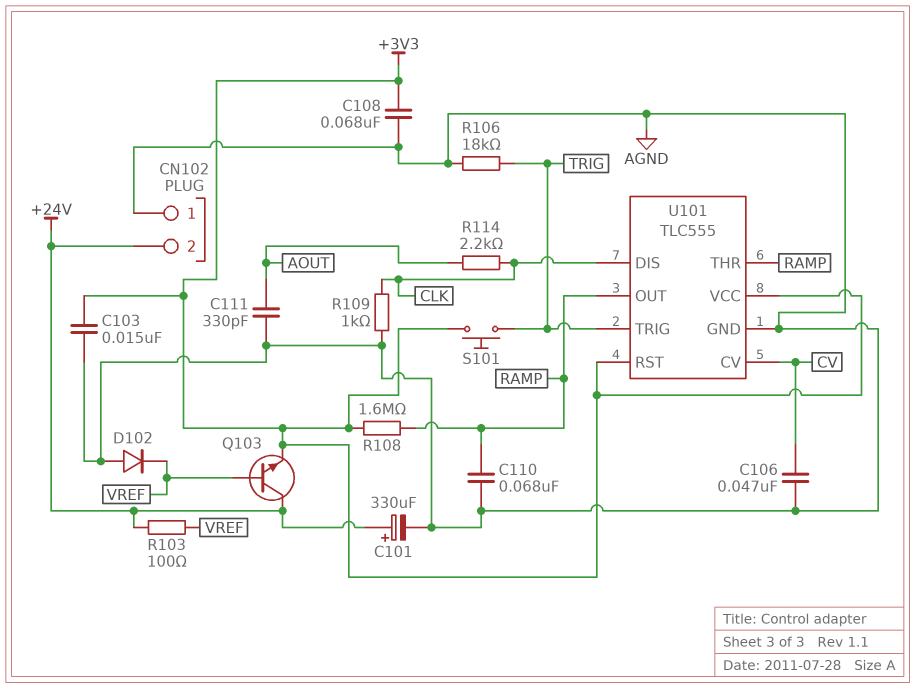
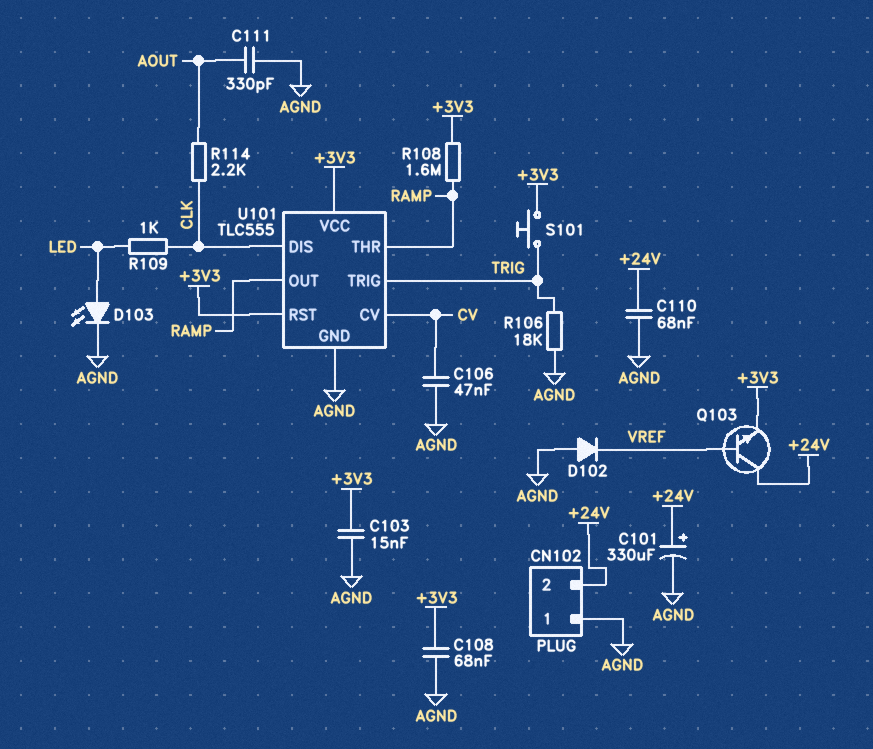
C110: 68nF (AGND, RAMP) -> 68nF (+24V, AGND)
D103: none -> LED (A LED, K AGND)
R103: 100 (+24V, VREF) -> none
R109: 1k (AGND, CLK) -> 1k (CLK, LED)

